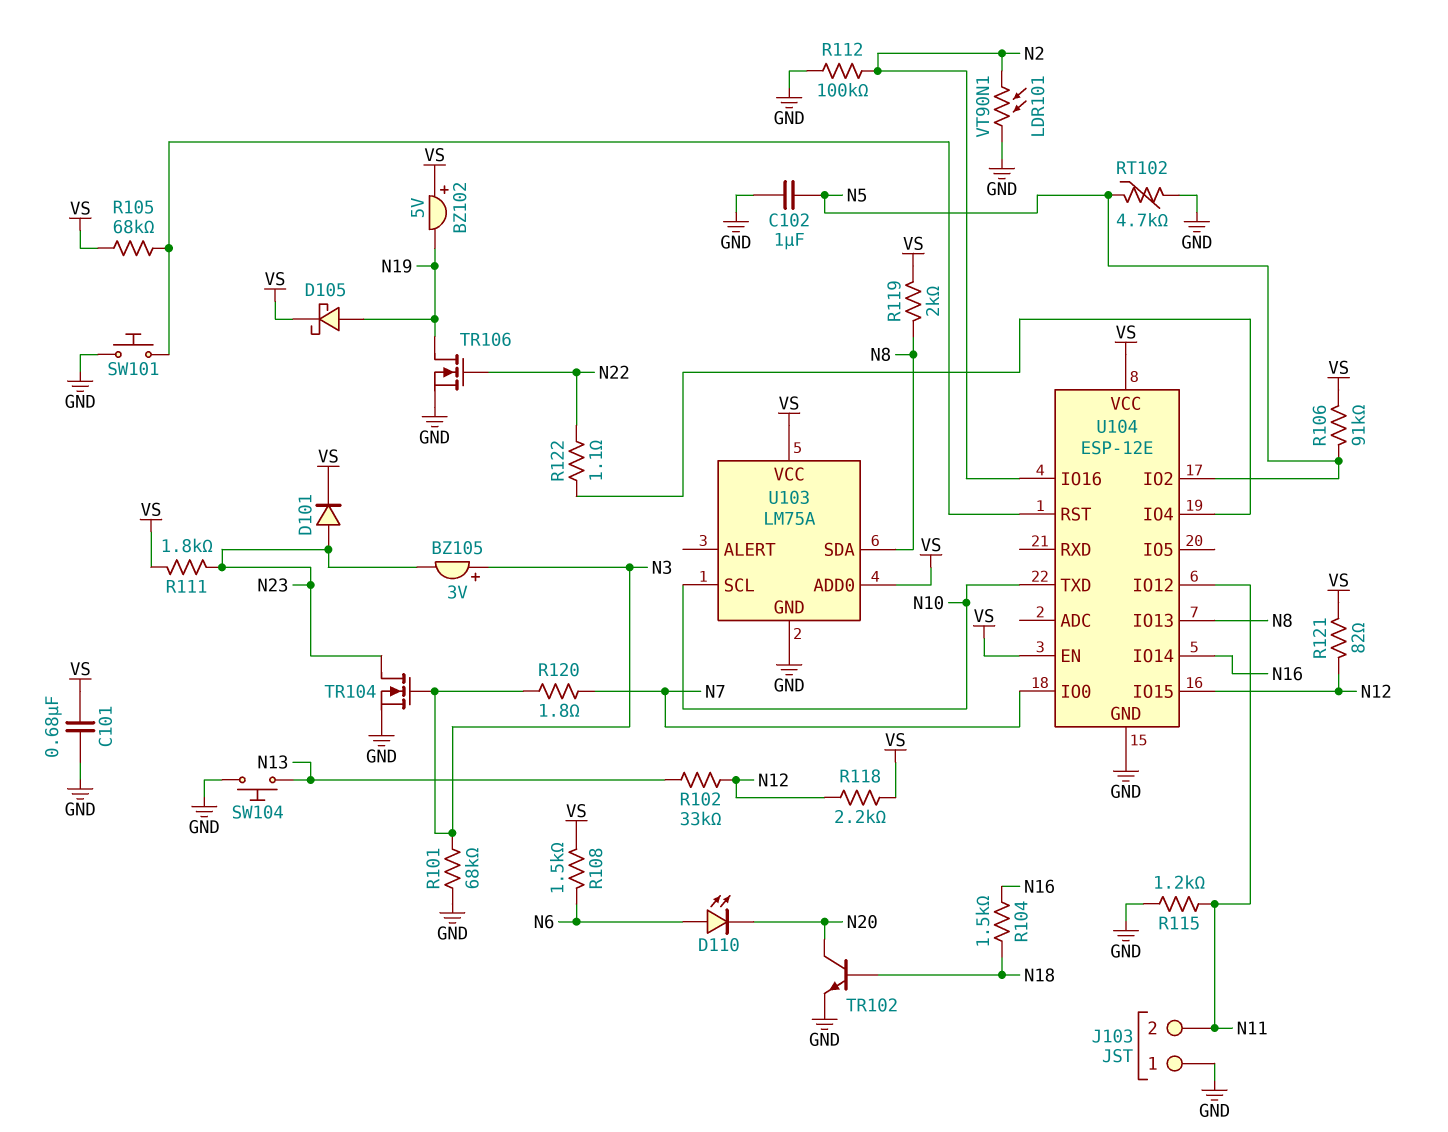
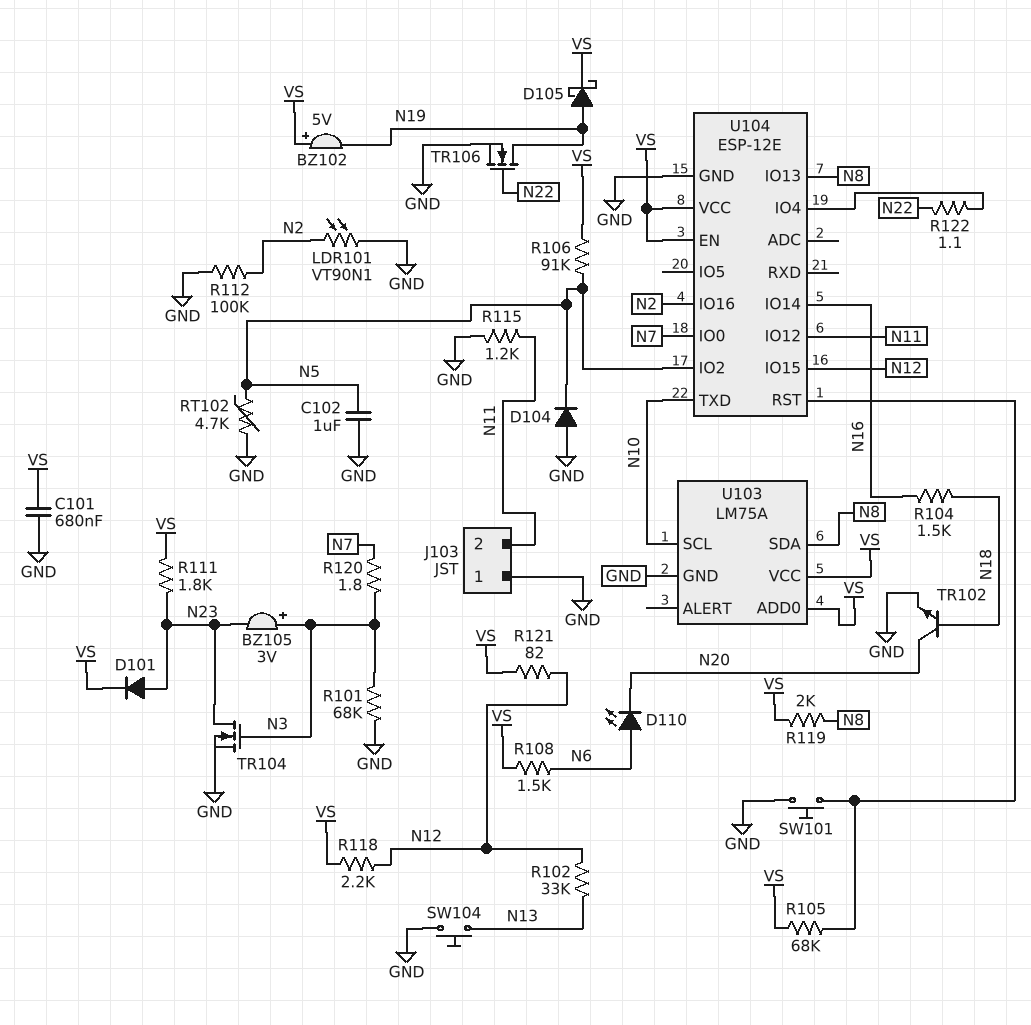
D104: none -> diode (A GND, K N5)

